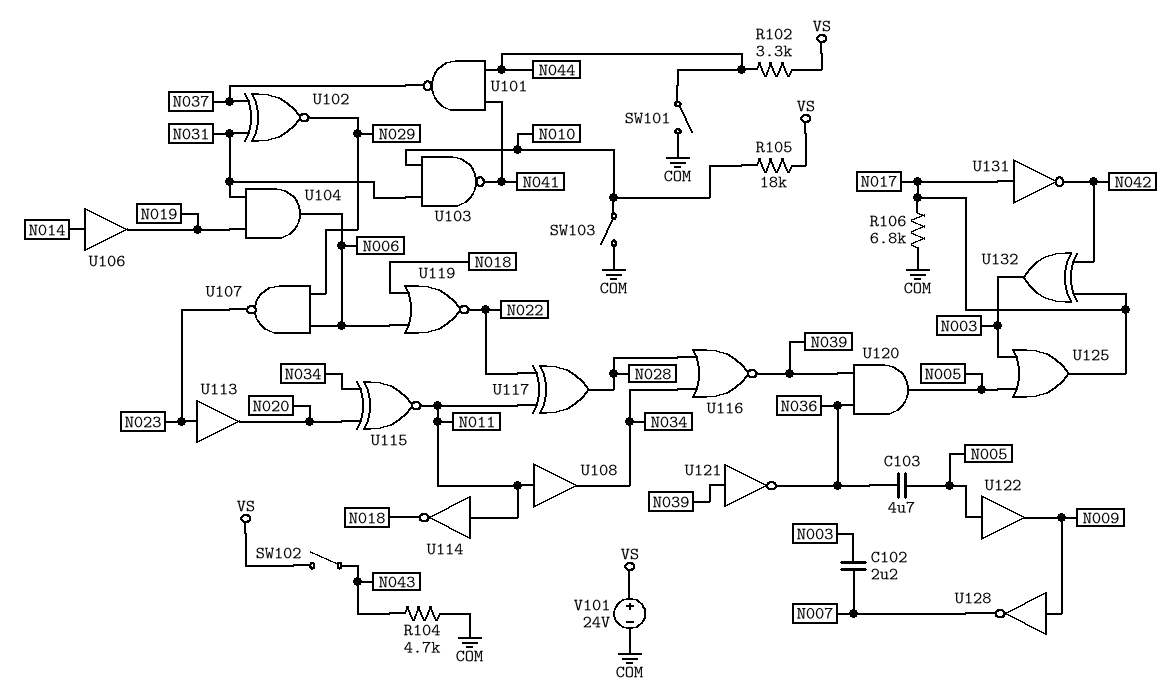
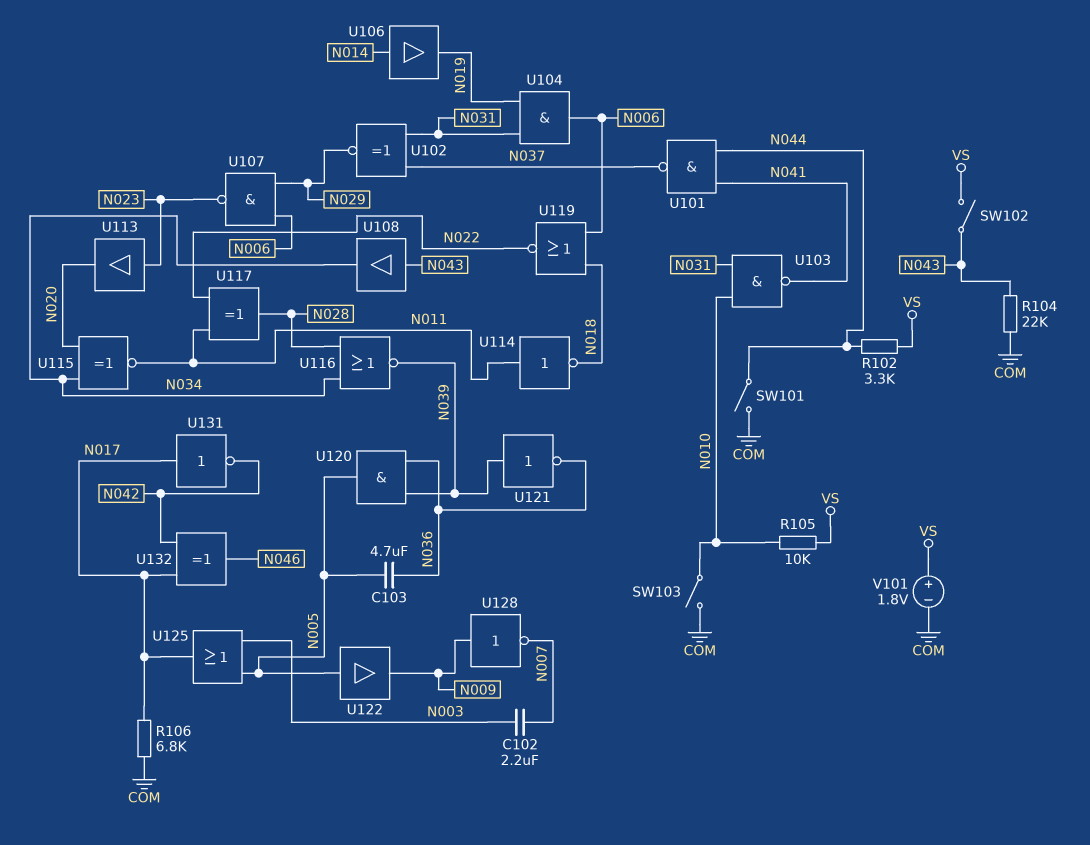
R104: 4.7k (COM, N043) -> 22k (COM, N043)
R105: 18k (N010, VS) -> 10k (N010, VS)
U108: buffer (in N011, out N034) -> buffer (in N043, out N034)
U132: XOR (in N017, in N042, out N003) -> XOR (in N017, in N042, out N046)
V101: 24V (plus VS, minus COM) -> 1.8V (plus VS, minus COM)

